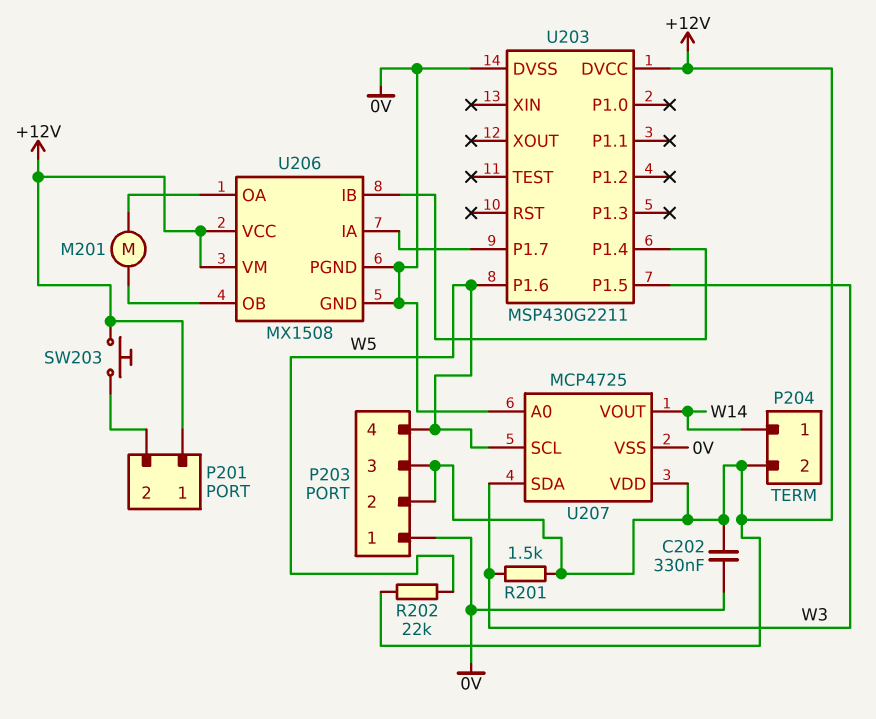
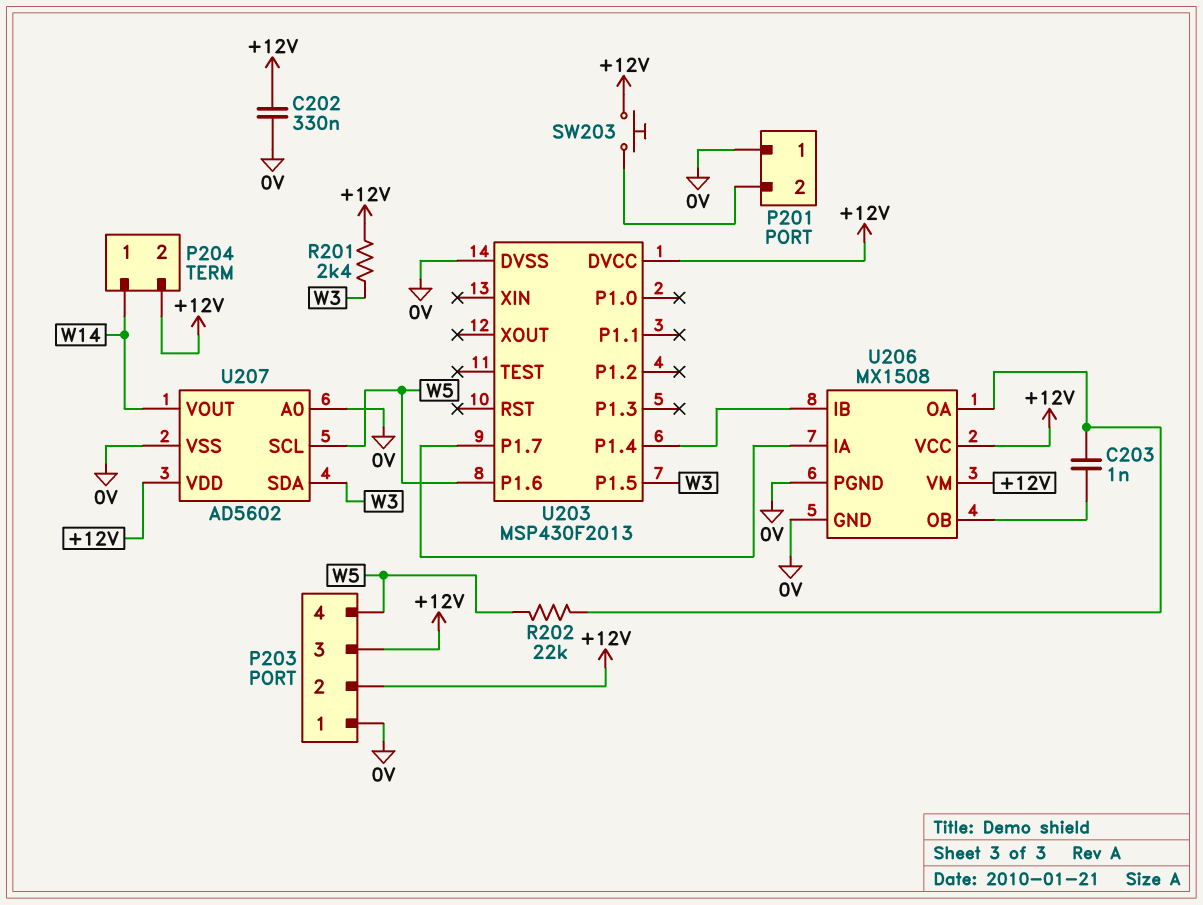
C203: none -> 1nF (U206/OA, U206/OB)
M201: motor (U206/OA, U206/OB) -> none
P201 pin 1: +12V -> 0V
R201: 1.5k (+12V, W3) -> 2.4k (+12V, W3)
R202: 22k (+12V, W5) -> 22k (U206/OA, W5)
U203: MSP430G2211 -> MSP430F2013
U207: MCP4725 -> AD5602

